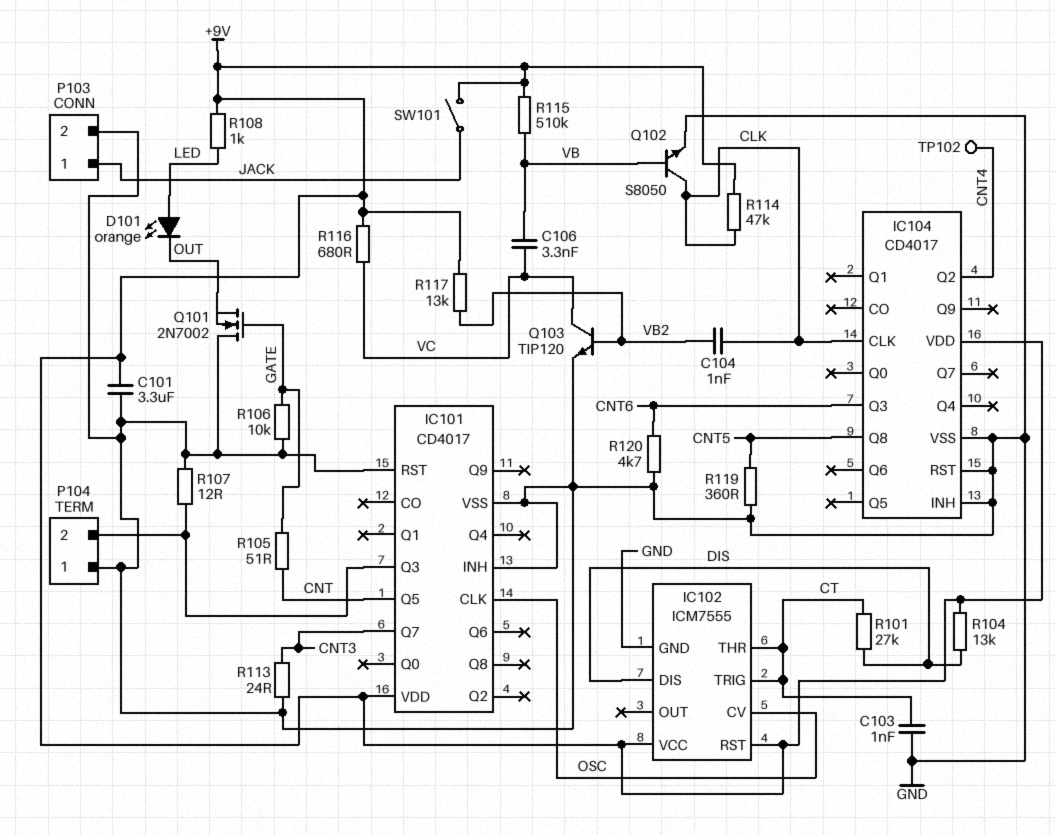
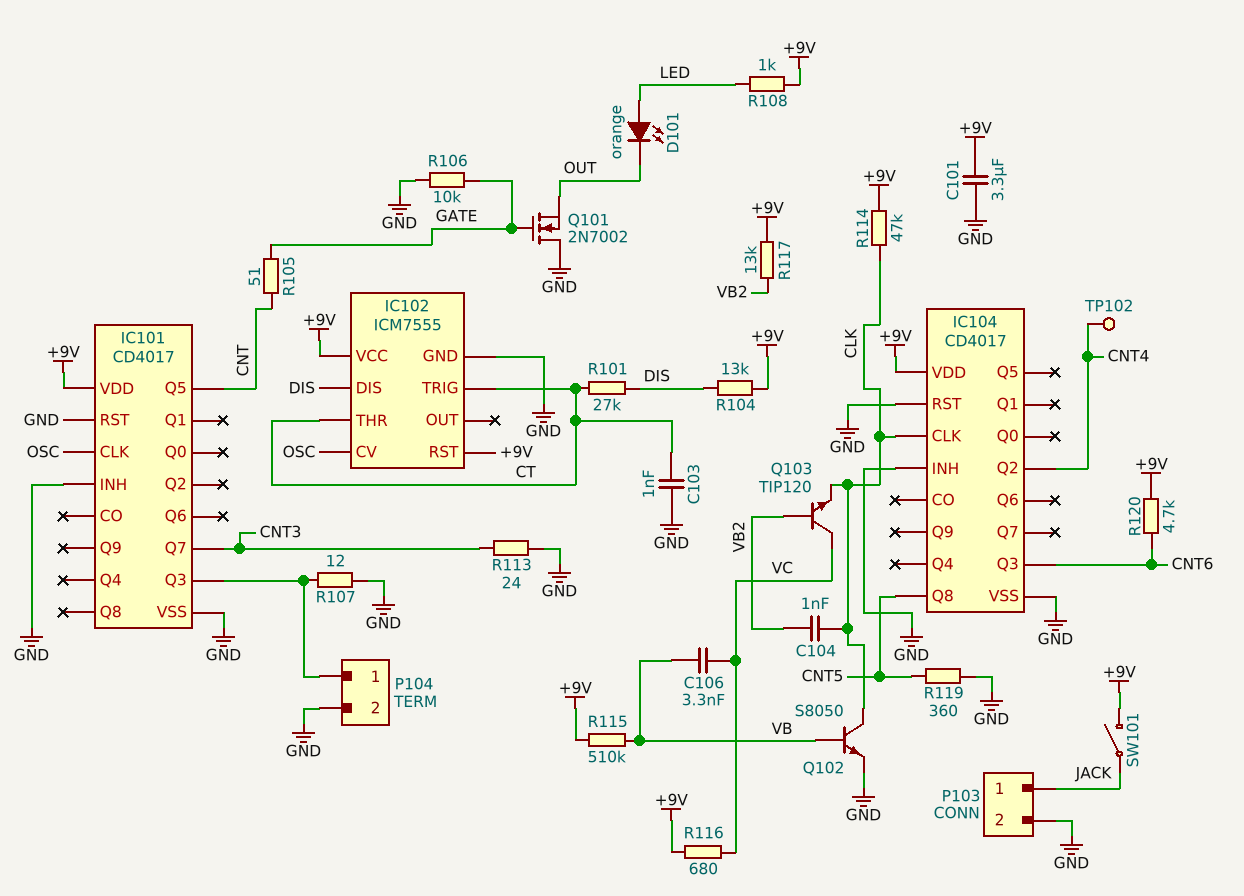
P104 pin 1: GND -> IC101/Q3
P104 pin 2: IC101/Q3 -> GND
Q103: NPN TIP120 (B VB2, C VC, E GND) -> NPN TIP120 (B VB2, C VC, E CLK)
R120: 4.7k (CNT6, GND) -> 4.7k (+9V, CNT6)

